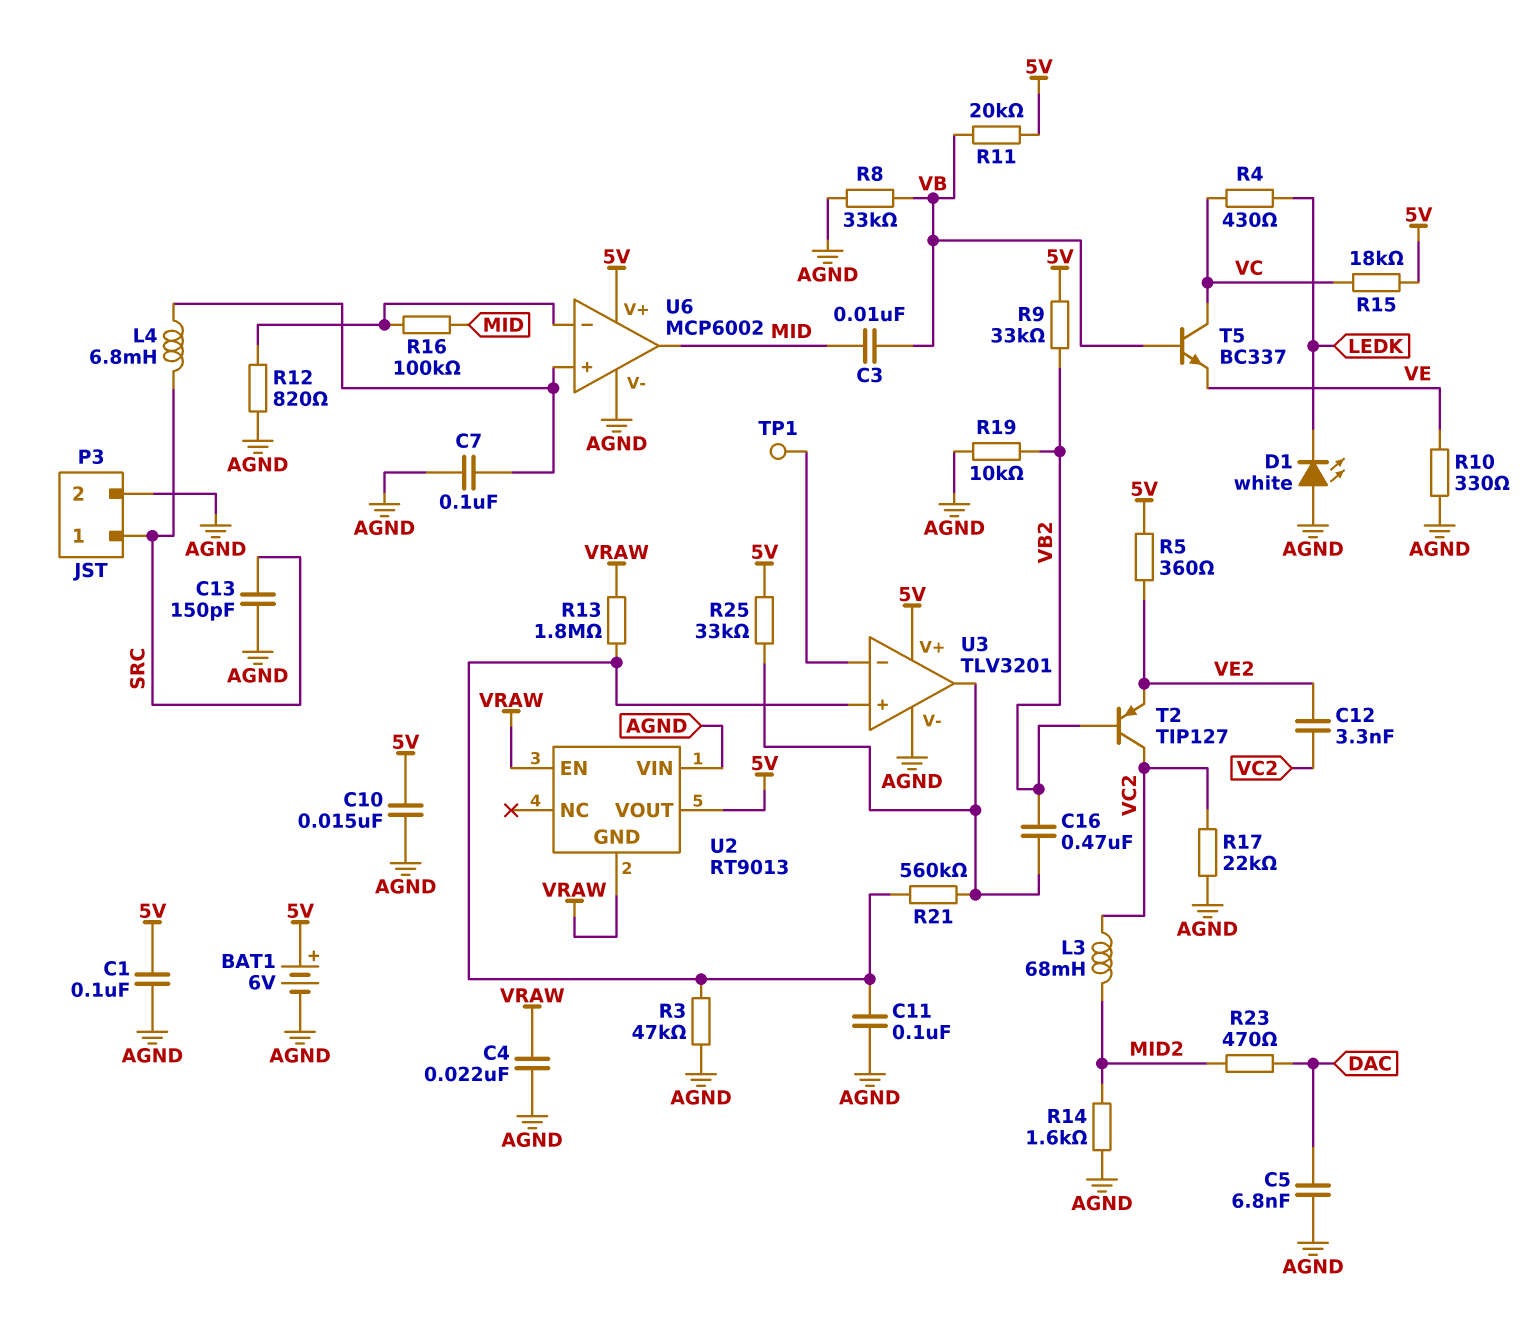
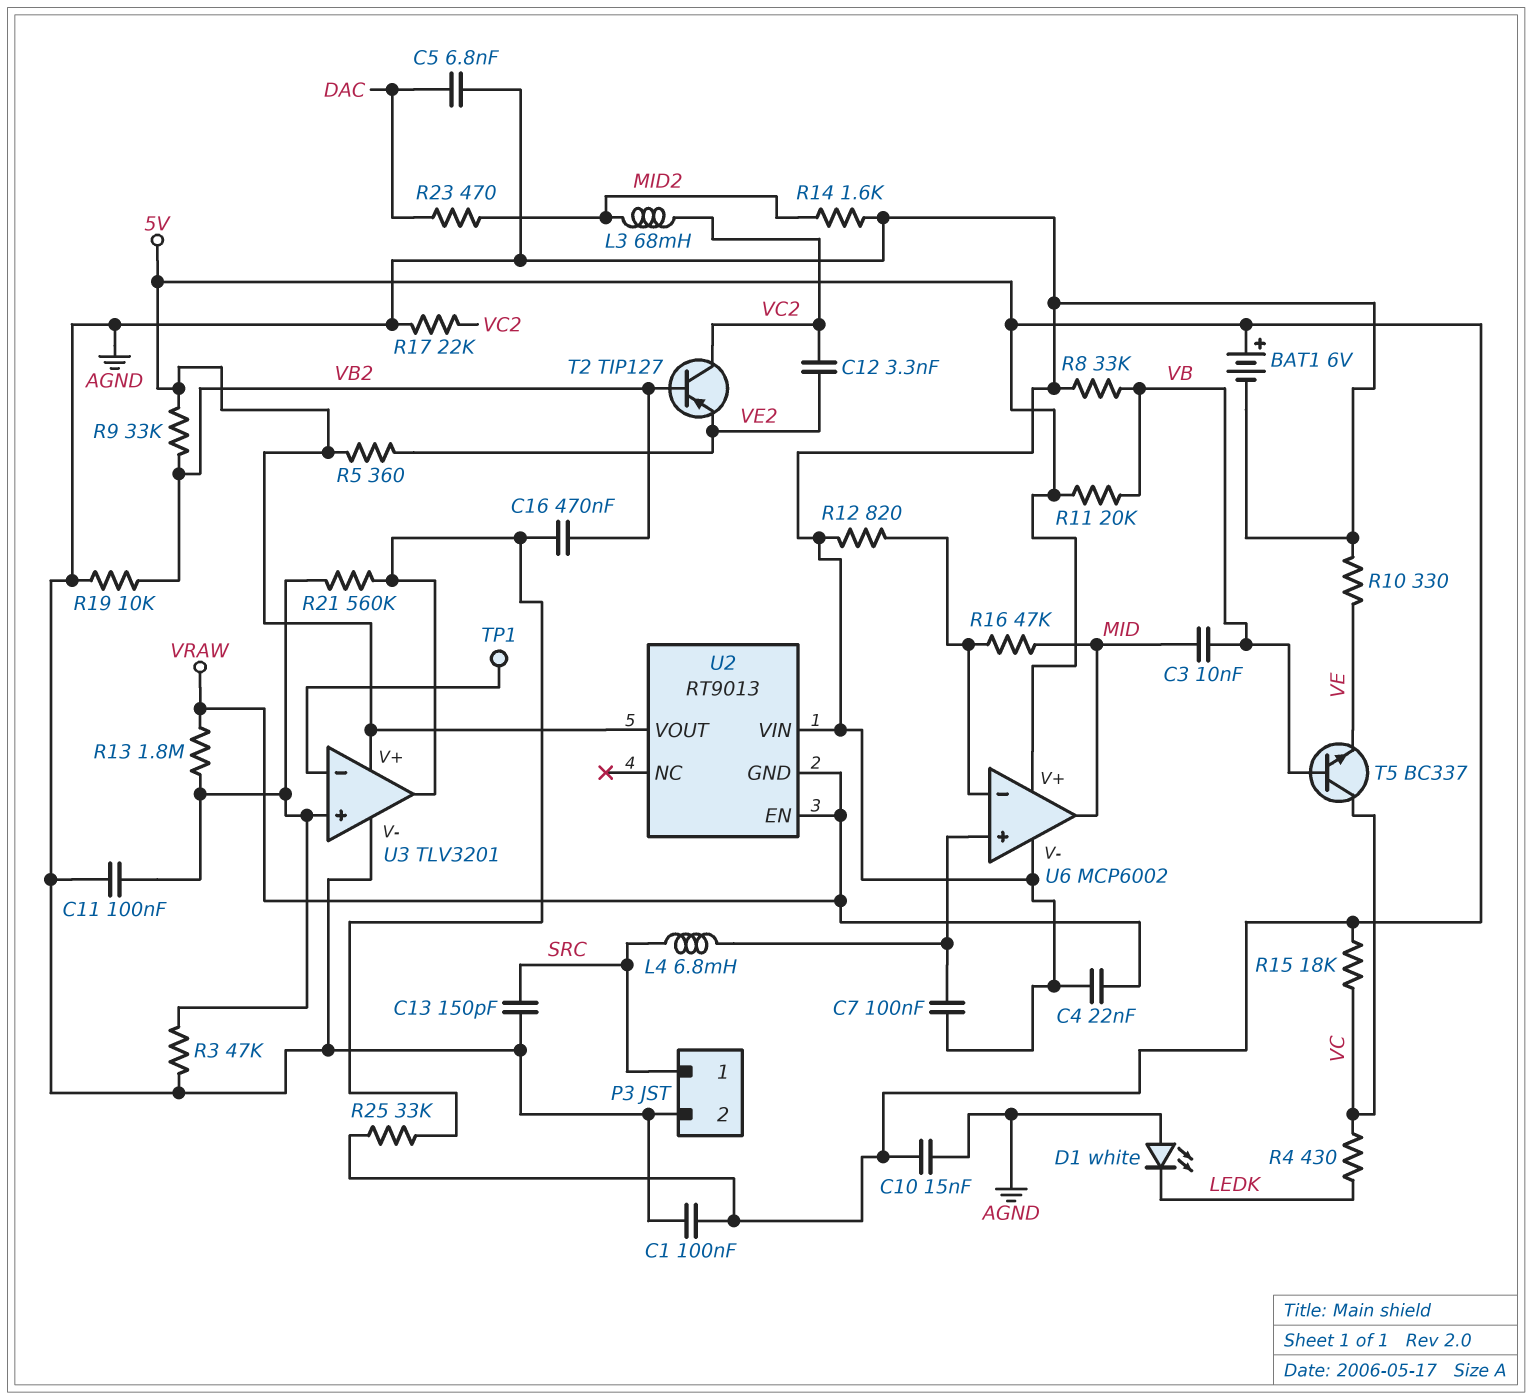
R16: 100k (MID, U6/in-) -> 47k (MID, U6/in-)

